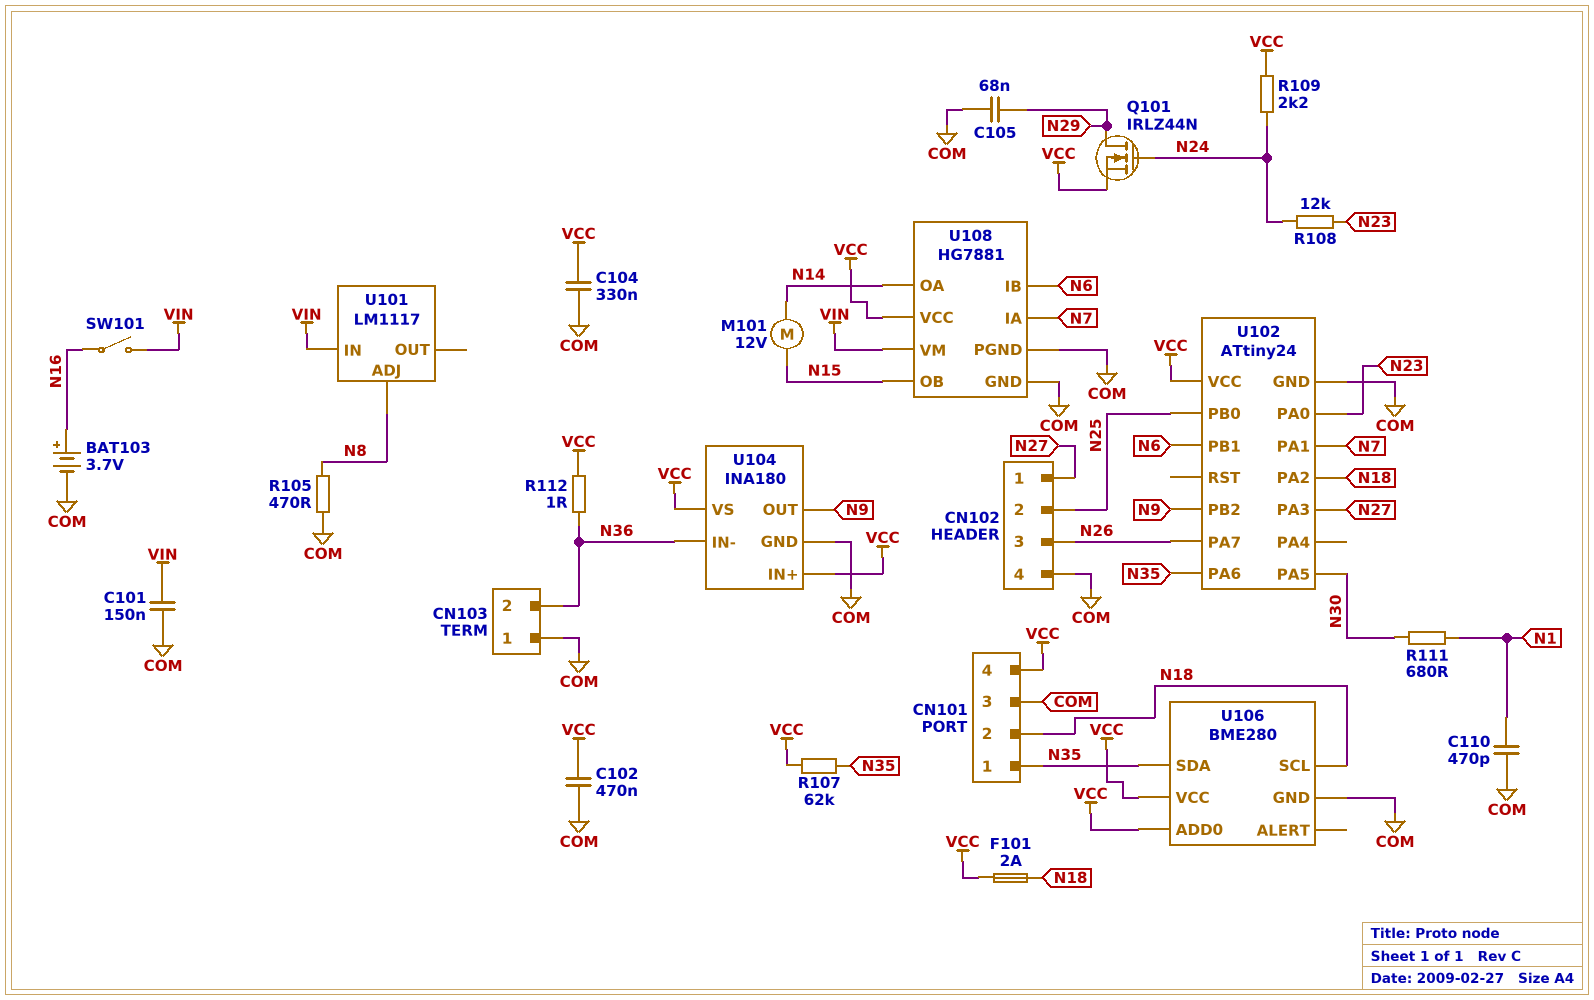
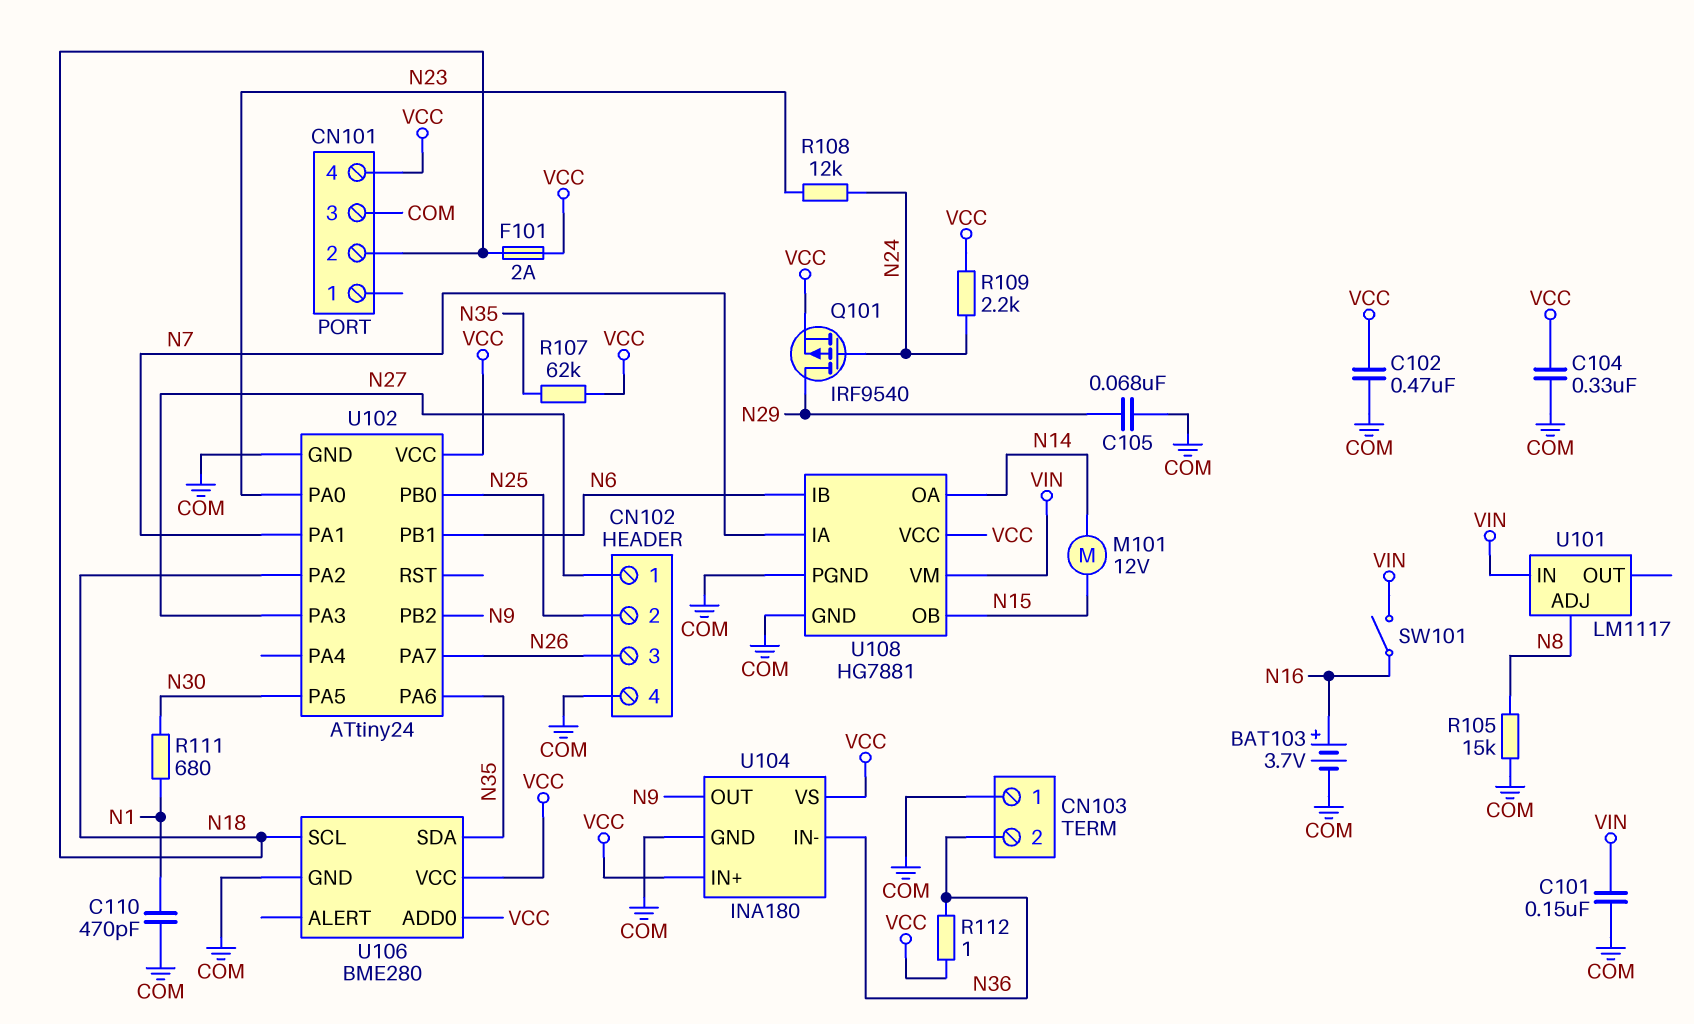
CN101 pin 1: N35 -> none
Q101: NMOS IRLZ44N (G N24, D N29, S VCC) -> PMOS IRF9540 (G N24, D N29, S VCC)
R105: 470 (COM, N8) -> 15k (COM, N8)

